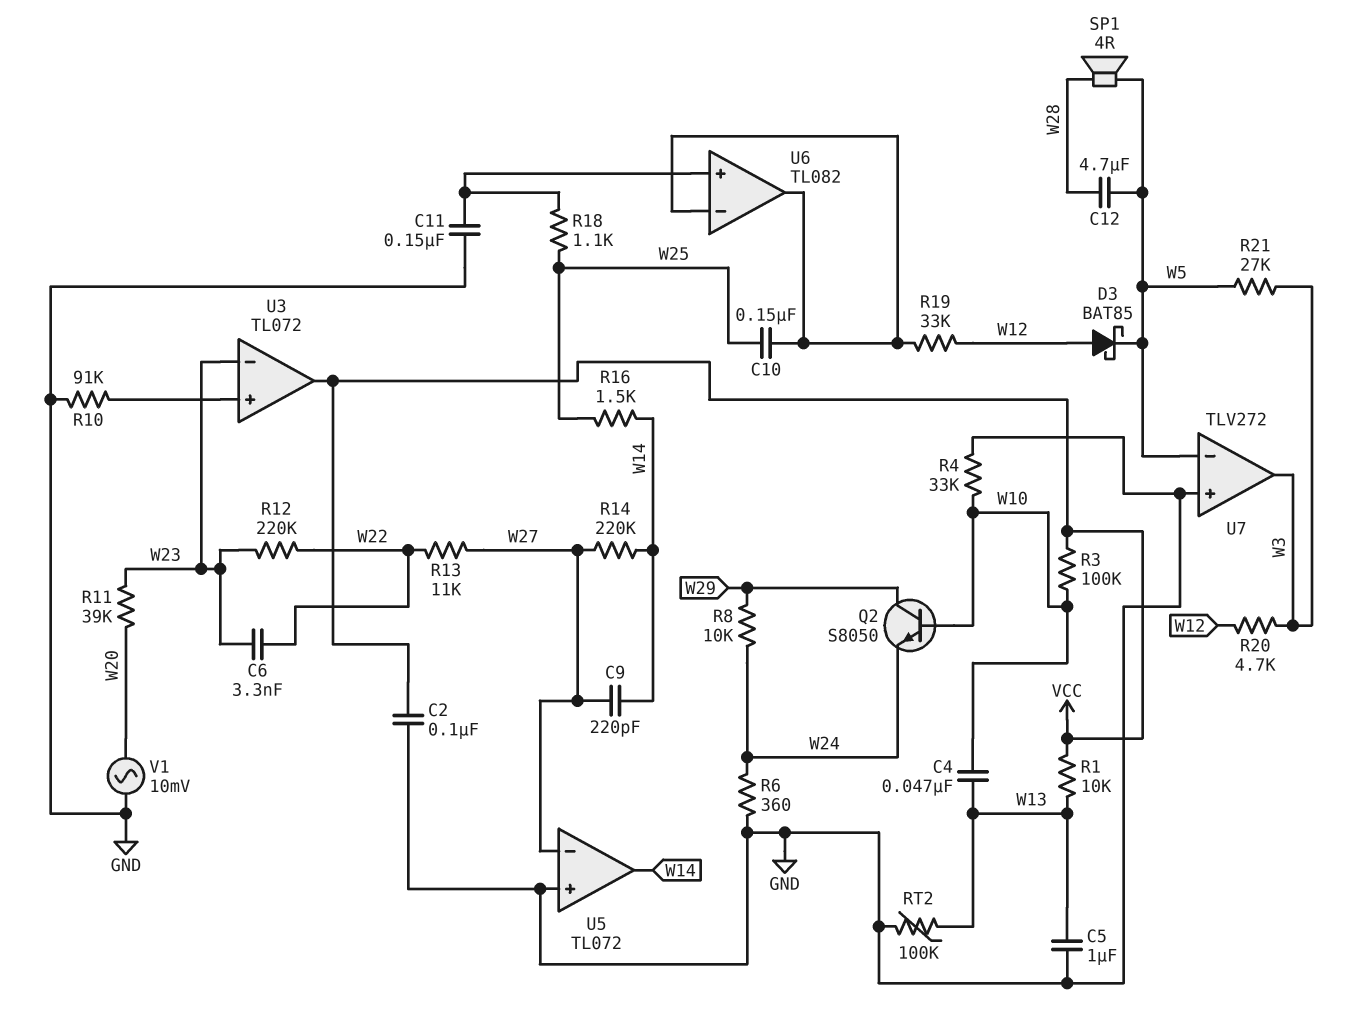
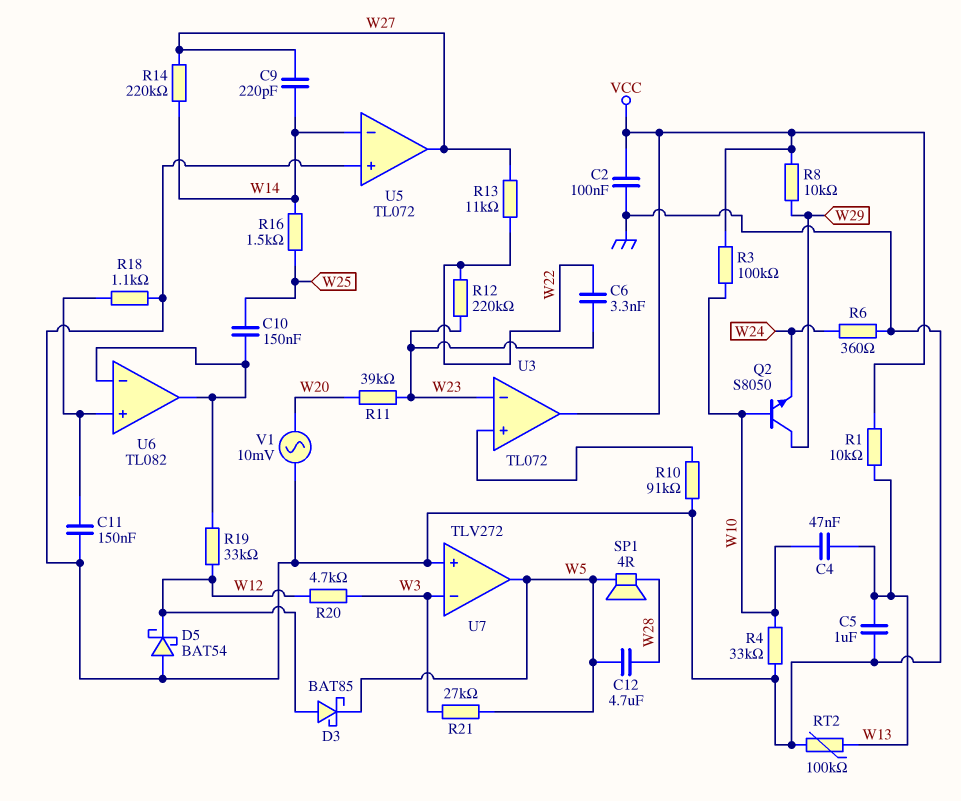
D5: none -> schottky BAT54 (A GND, K W12)
R8: 10k (W24, W29) -> 10k (VCC, W29)
R18: 1.1k (U6/in+, W25) -> 1.1k (GND, U6/in+)
U5 pin in-: W27 -> W14
U5 pin out: W14 -> W27
U7 pin in-: W5 -> W3
U7 pin out: W3 -> W5

